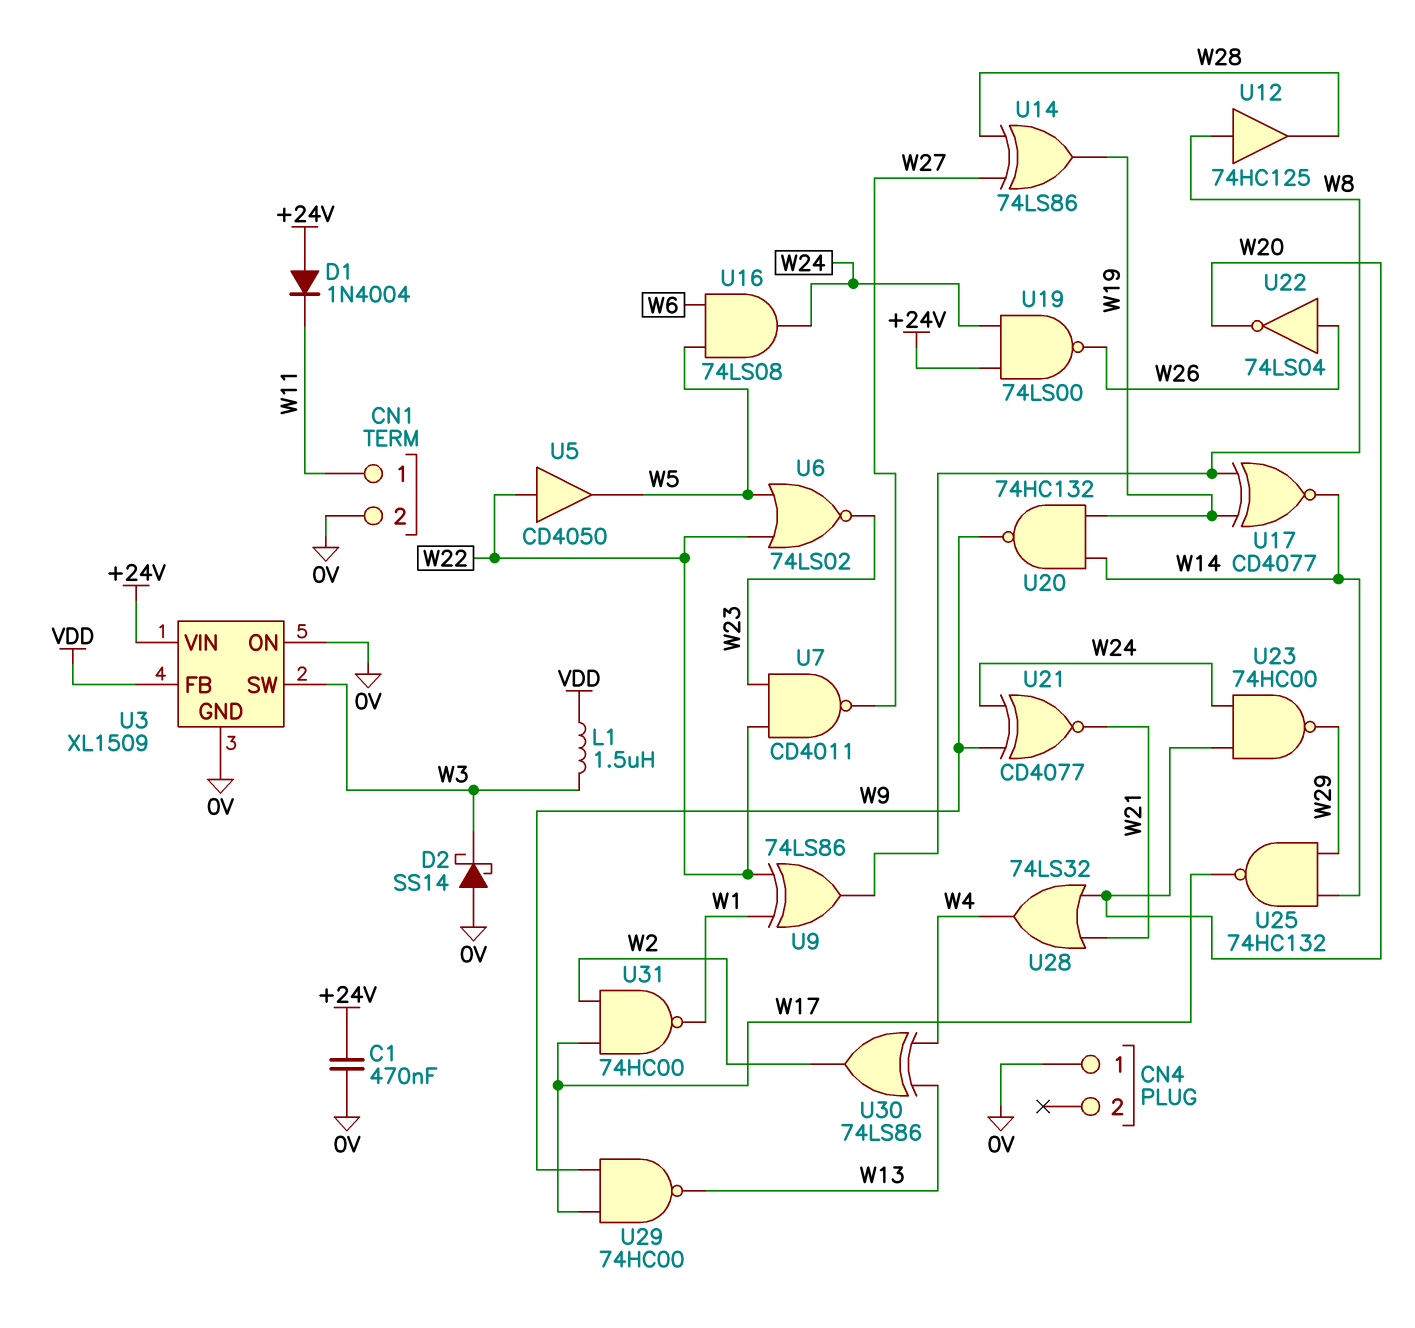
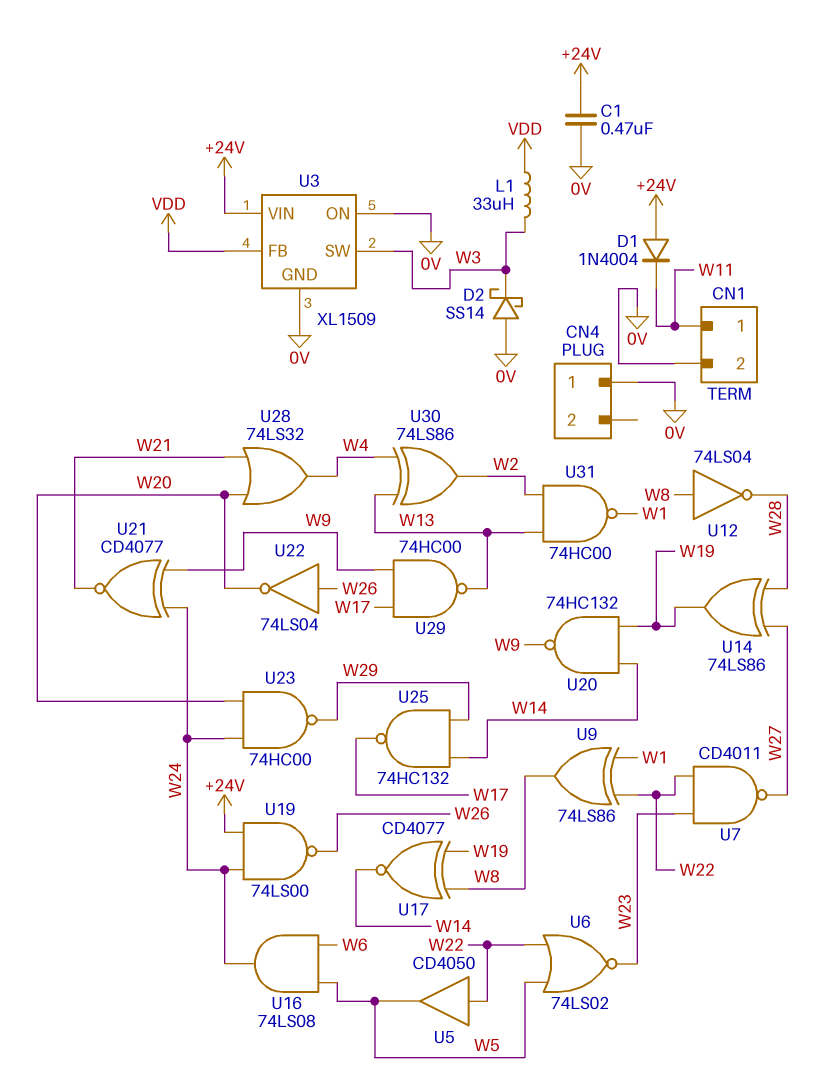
L1: 1.5uH (VDD, W3) -> 33uH (VDD, W3)
U12: buffer 74HC125 (in W8, out W28) -> NOT 74LS04 (in W8, out W28)
U31: NAND 74HC00 (in W2, in W17, out W1) -> NAND 74HC00 (in W2, in W13, out W1)

